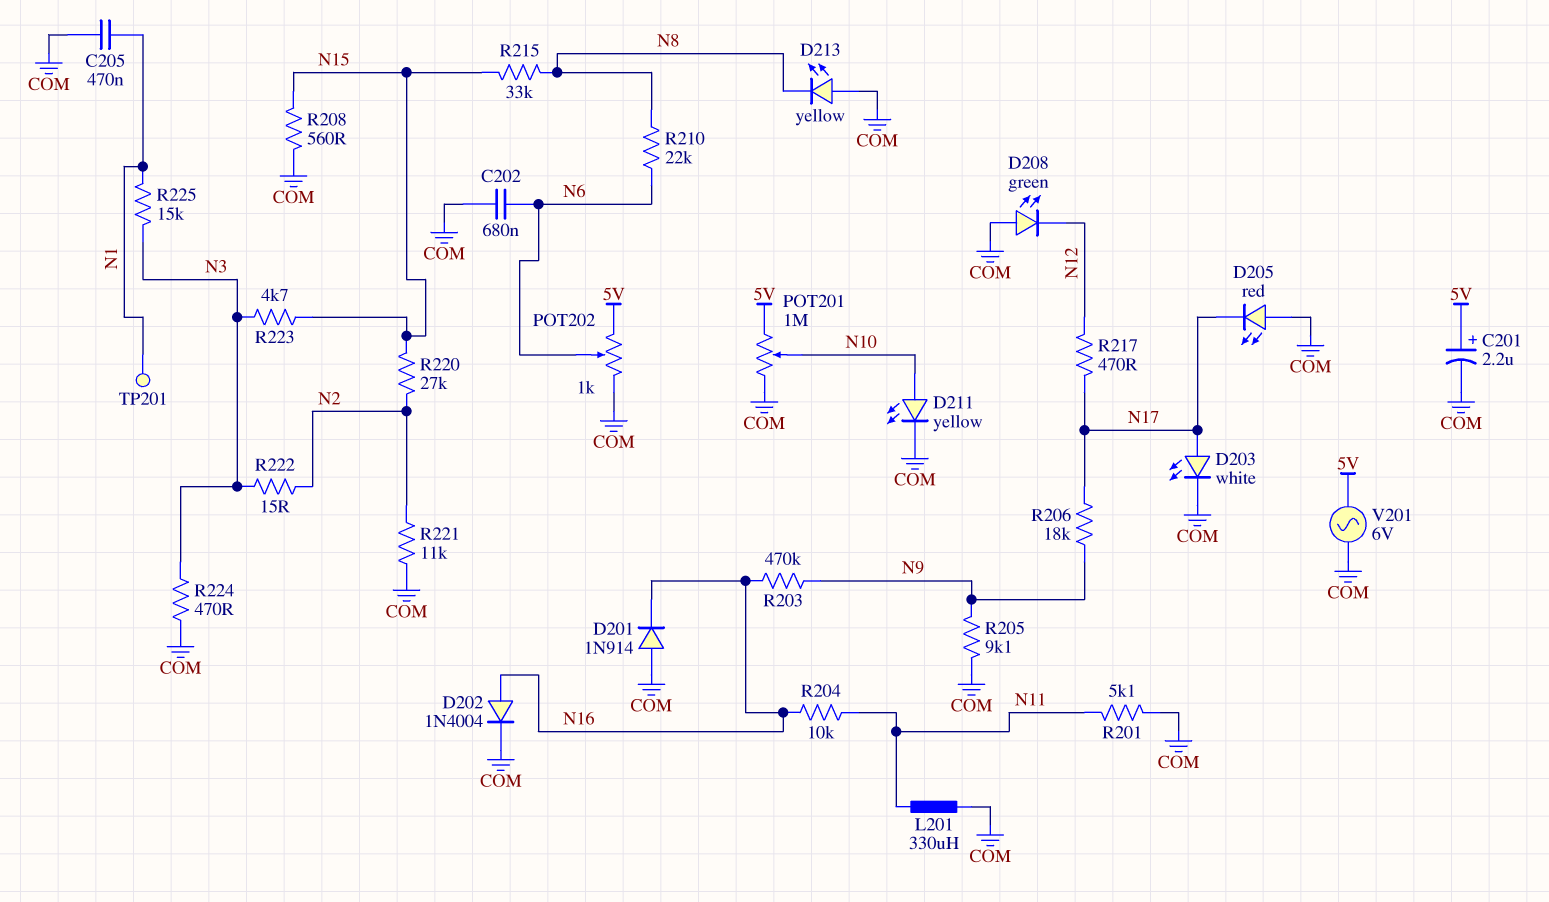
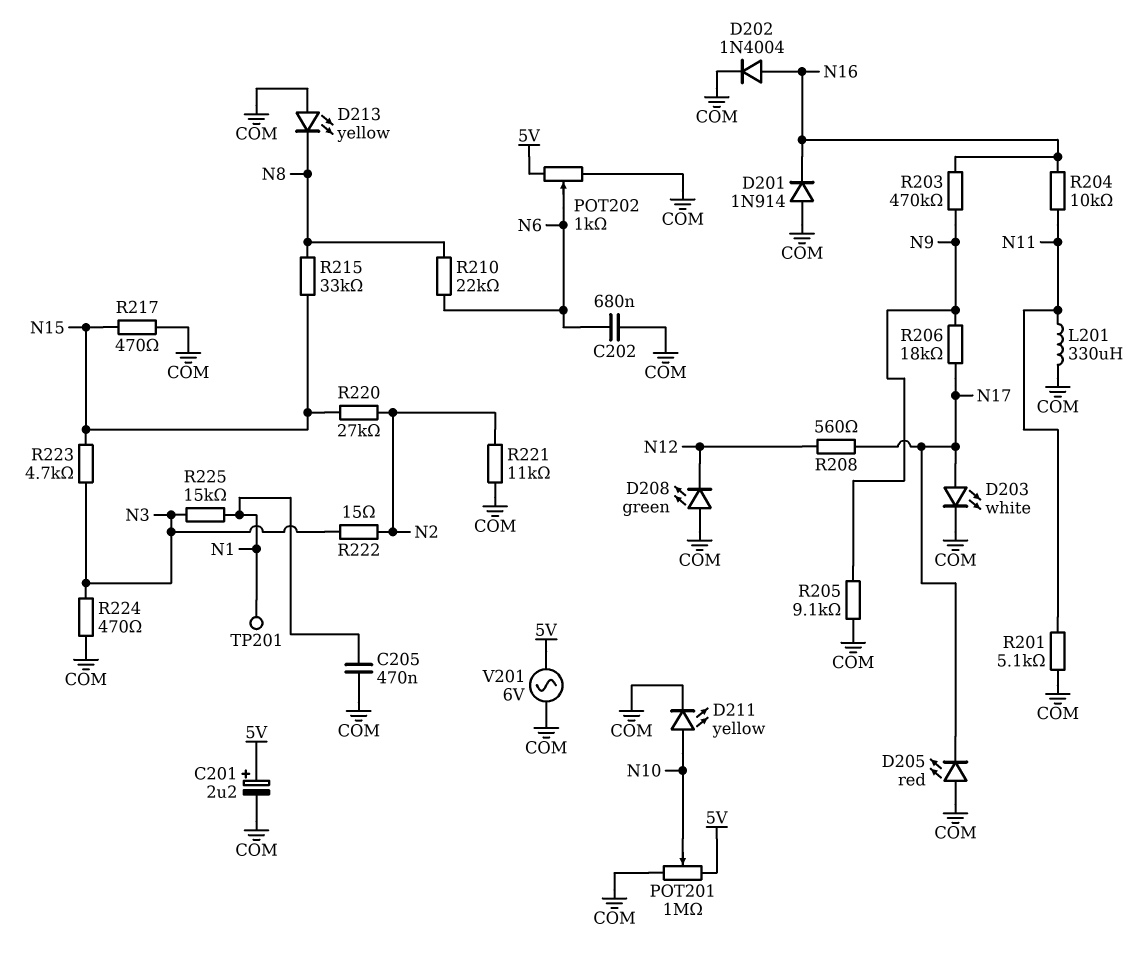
R208: 560 (COM, N15) -> 560 (N12, N17)
R217: 470 (N12, N17) -> 470 (COM, N15)

